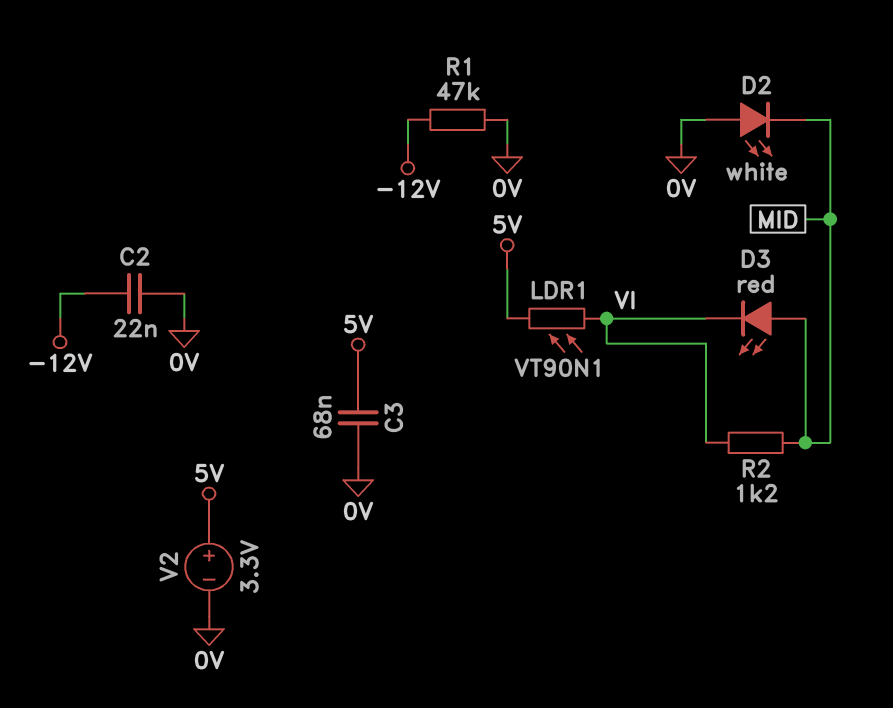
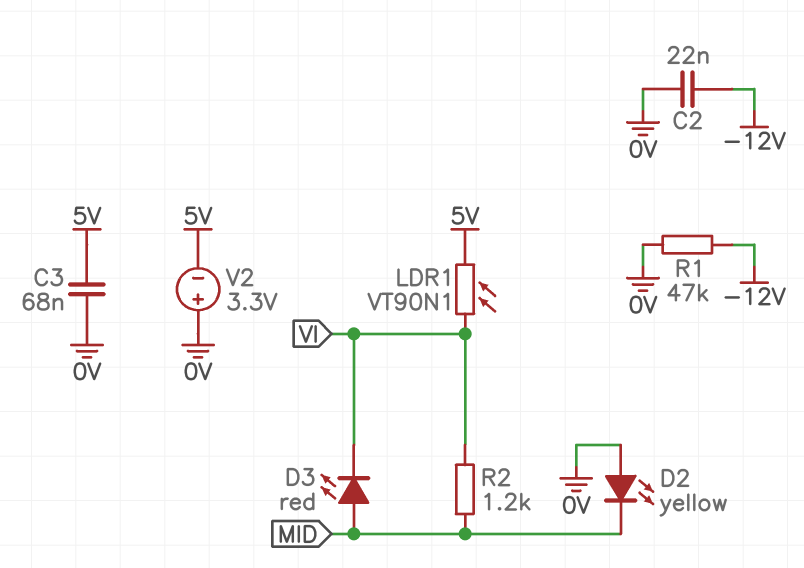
D2: LED white (A 0V, K MID) -> LED yellow (A 0V, K MID)
V2: 3.3V (plus 5V, minus 0V) -> 3.3V (plus 0V, minus 5V)

